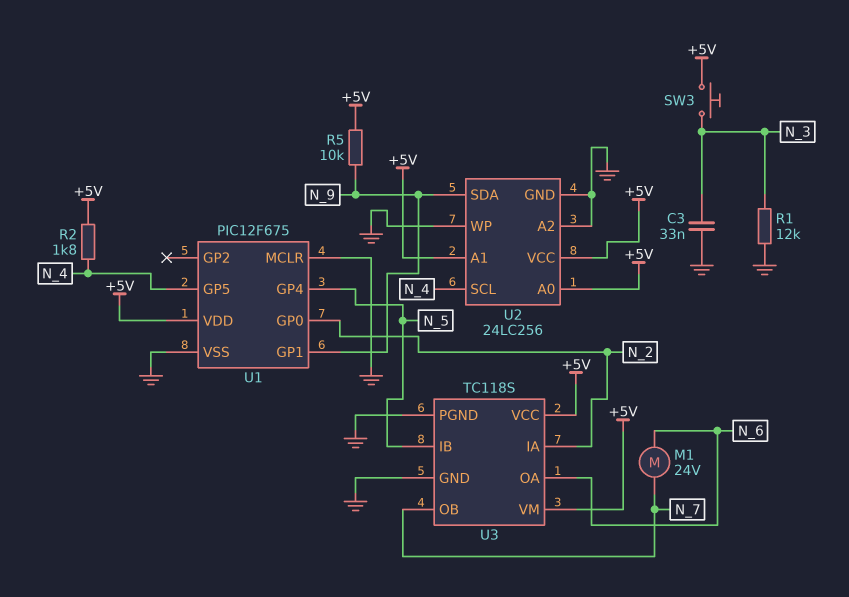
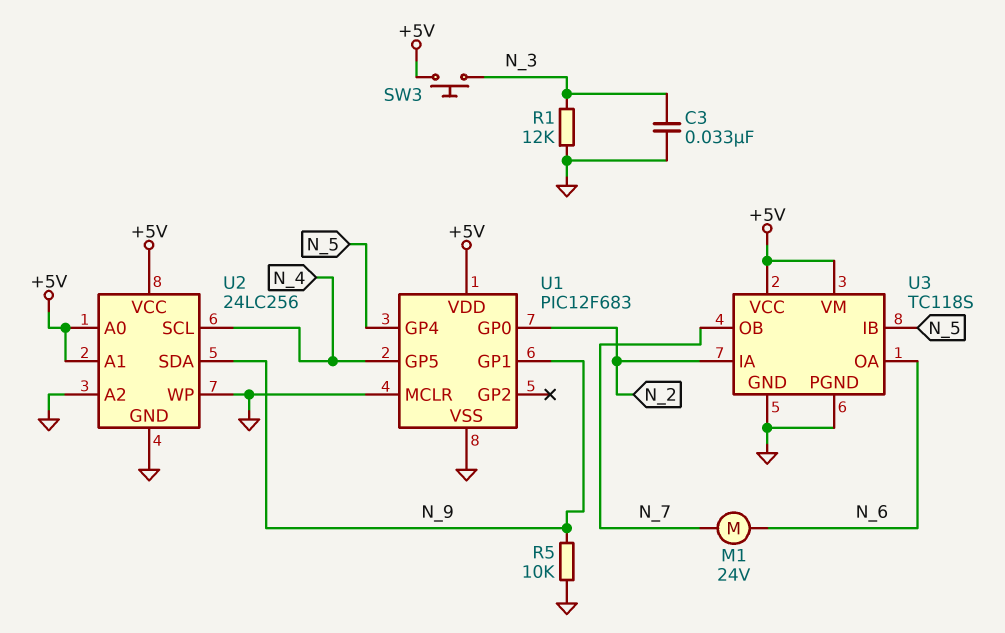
R2: 1.8k (+5V, N_4) -> none
R5: 10k (+5V, N_9) -> 10k (GND, N_9)
U1: PIC12F675 -> PIC12F683

